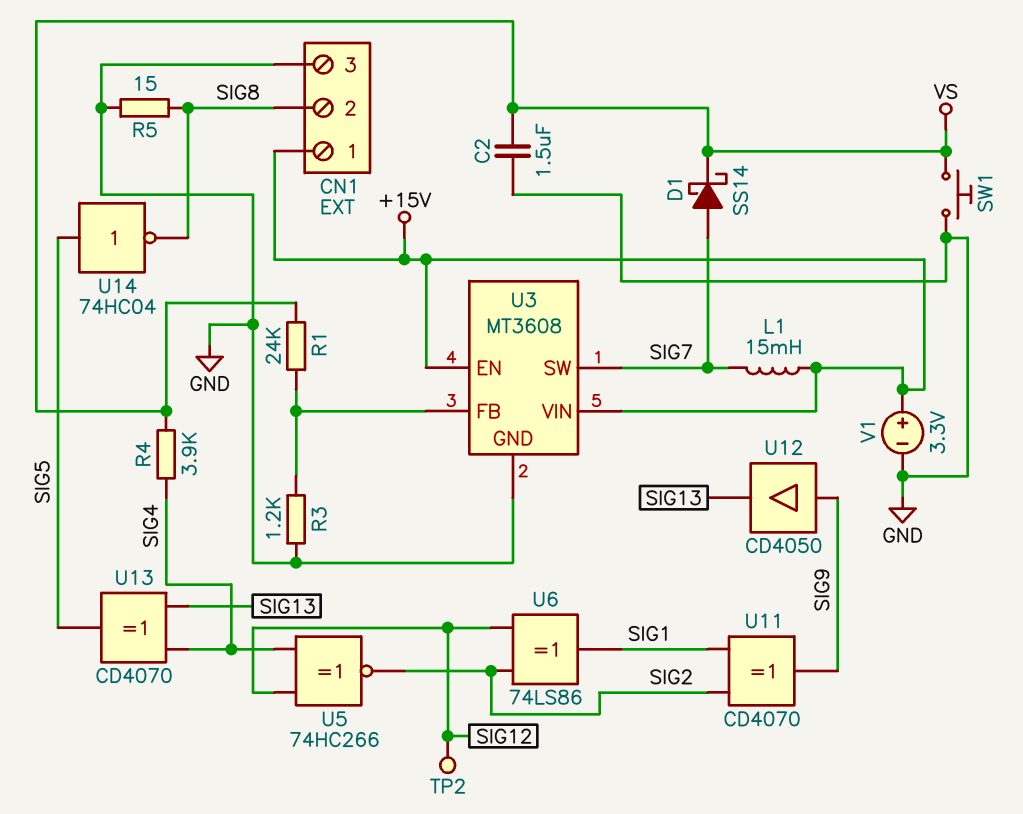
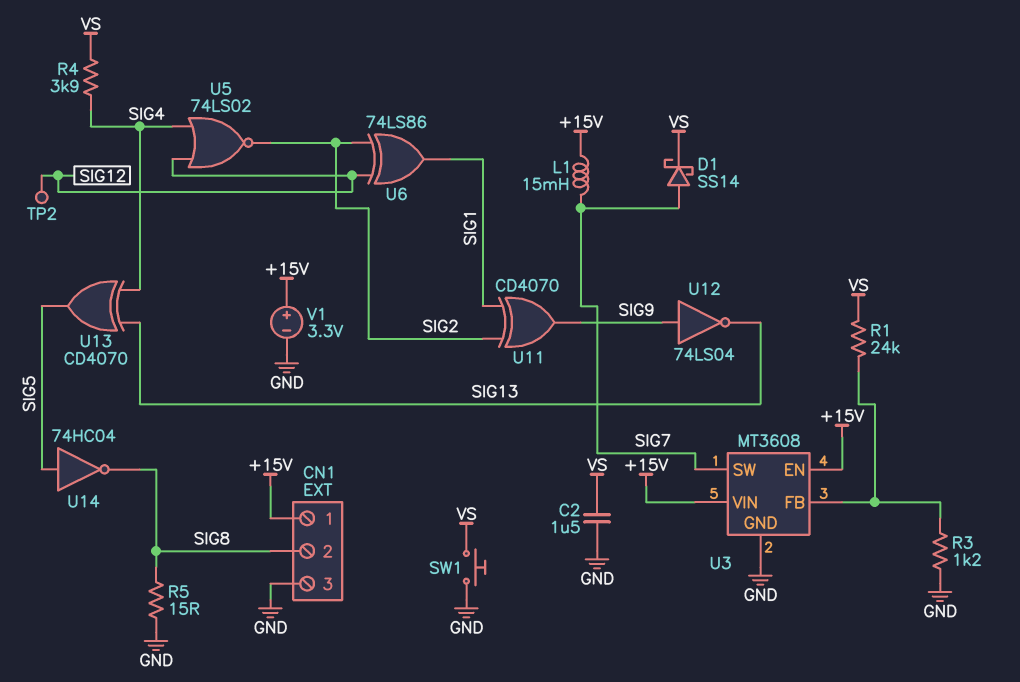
U5: XNOR 74HC266 (in SIG4, in SIG12, out SIG2) -> NOR 74LS02 (in SIG4, in SIG12, out SIG2)
U12: buffer CD4050 (in SIG9, out SIG13) -> NOT 74LS04 (in SIG9, out SIG13)

